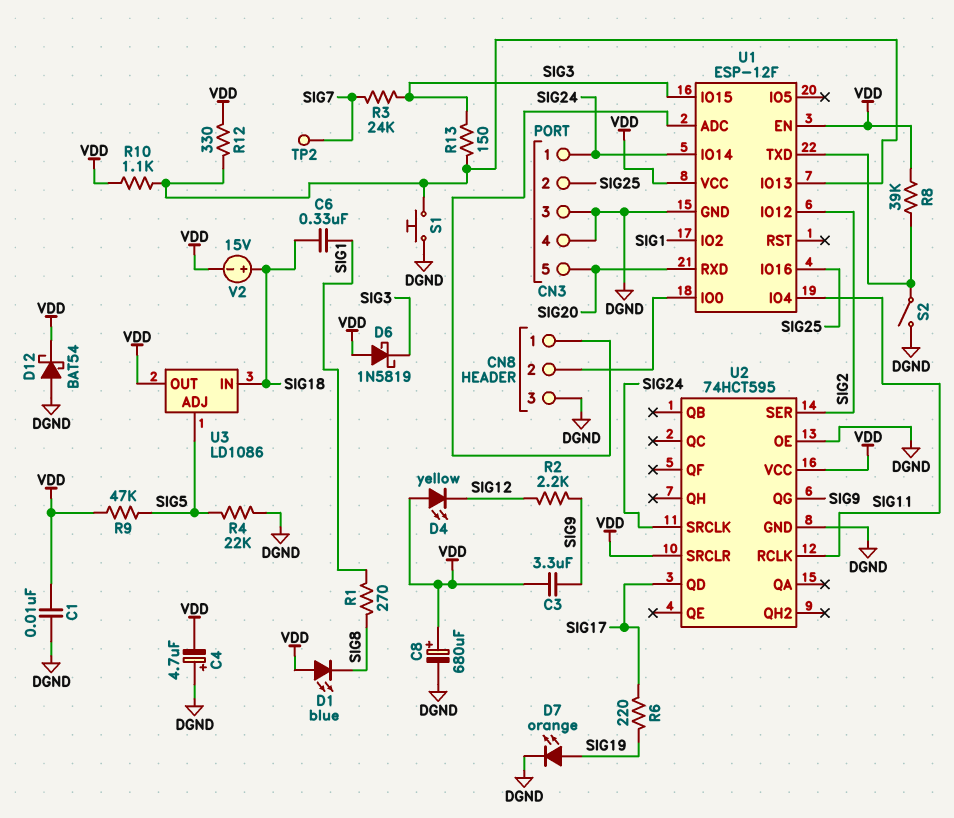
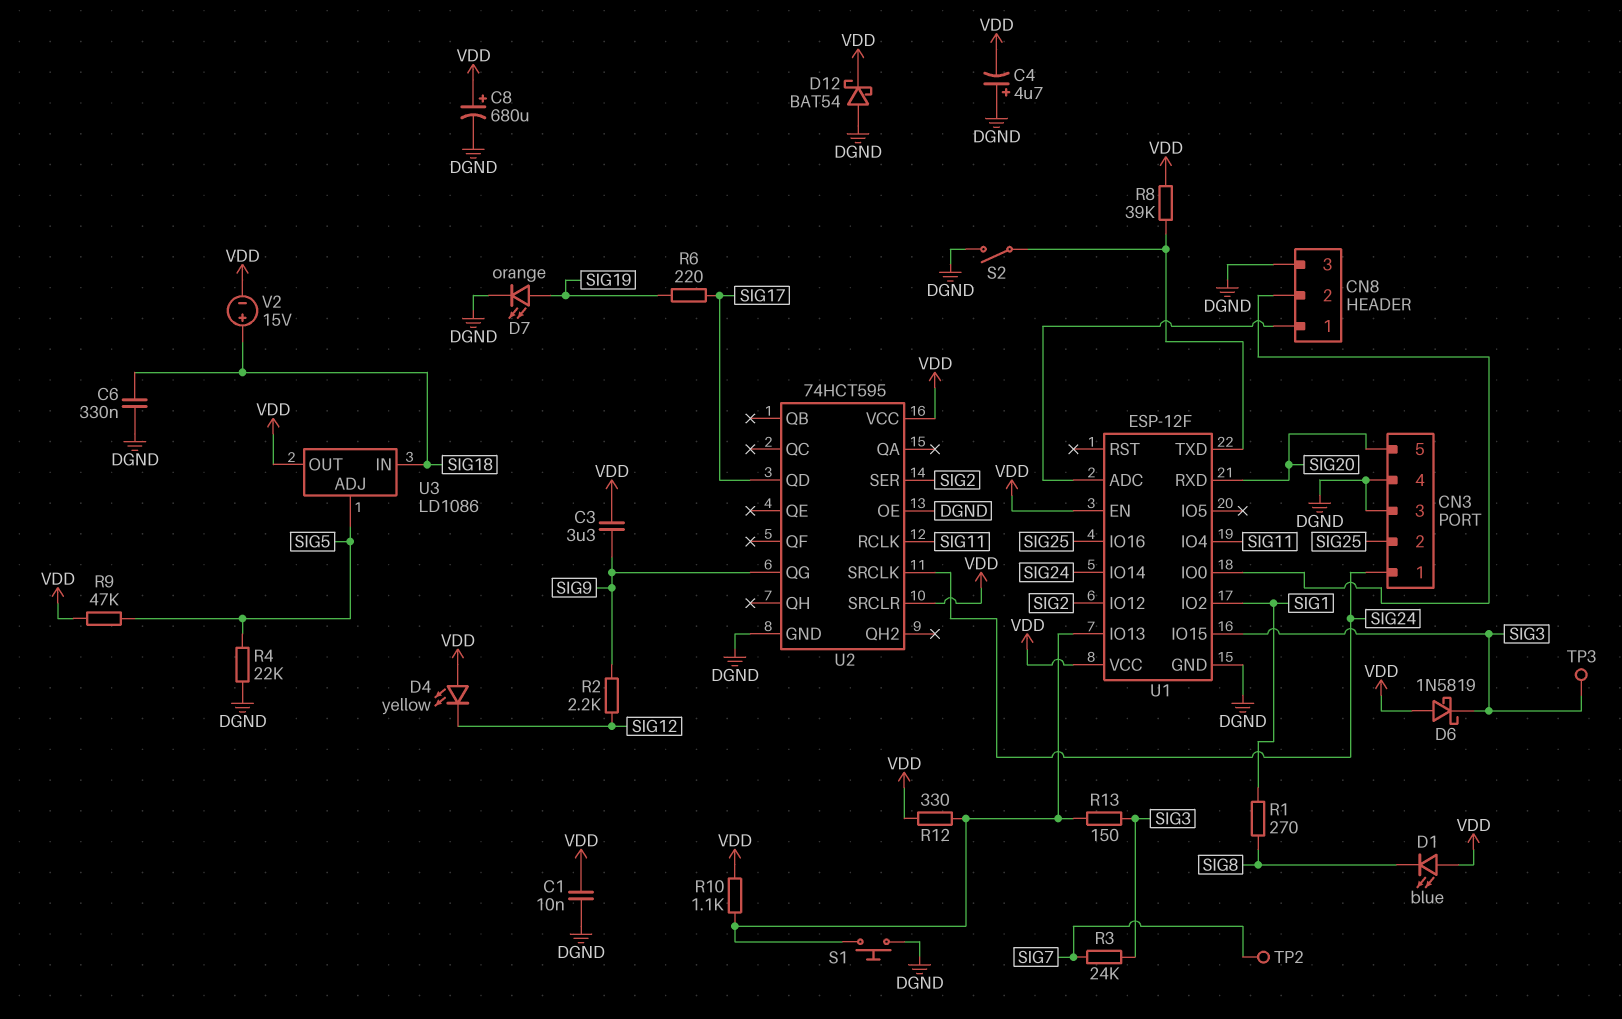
C6: 330nF (SIG1, SIG18) -> 330nF (DGND, SIG18)
TP3: none -> test point (SIG3)

